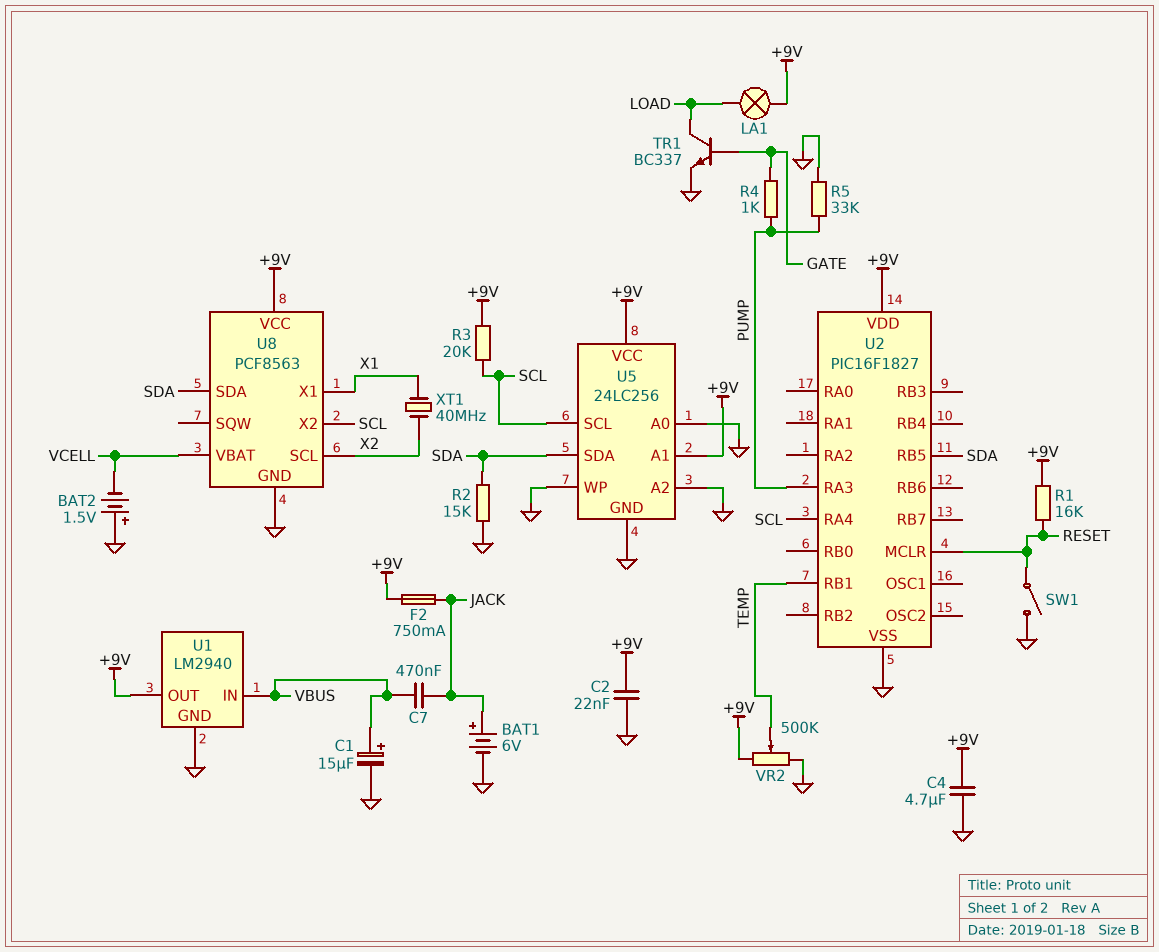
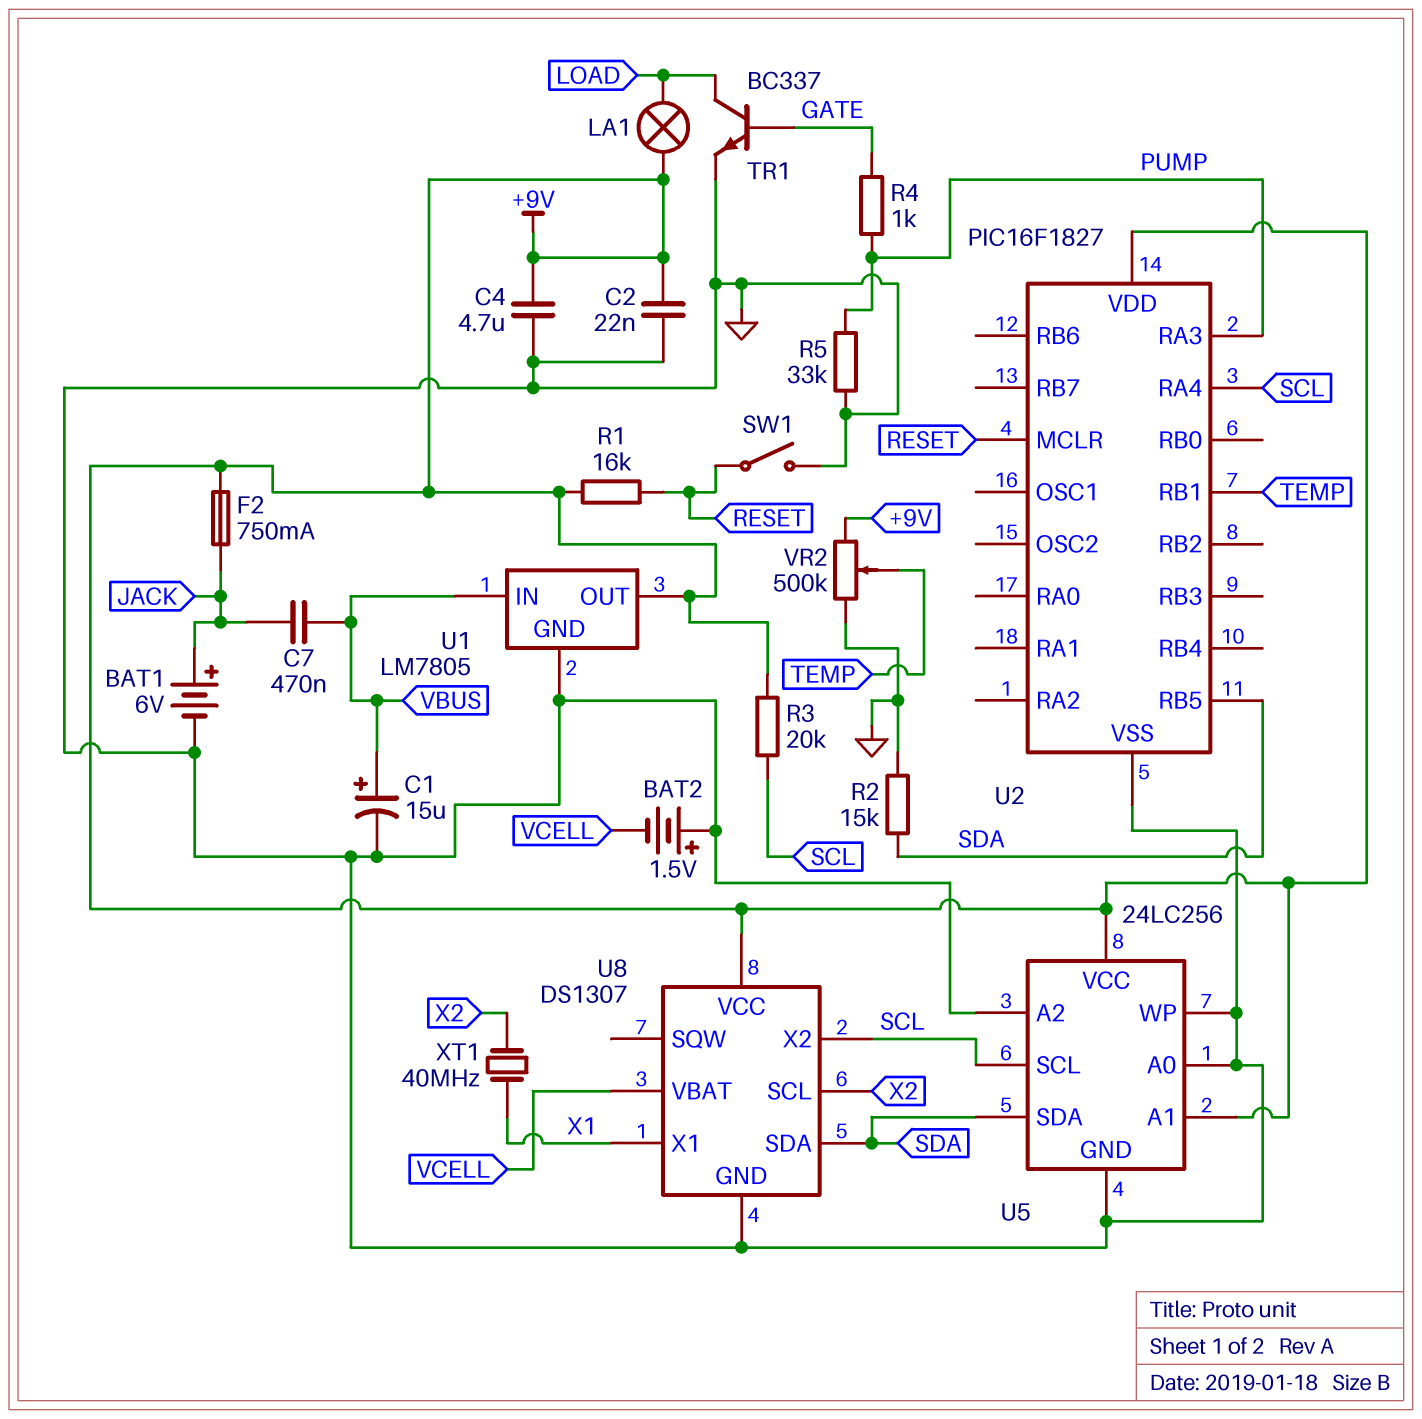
U1: LM2940 -> LM7805
U8: PCF8563 -> DS1307

